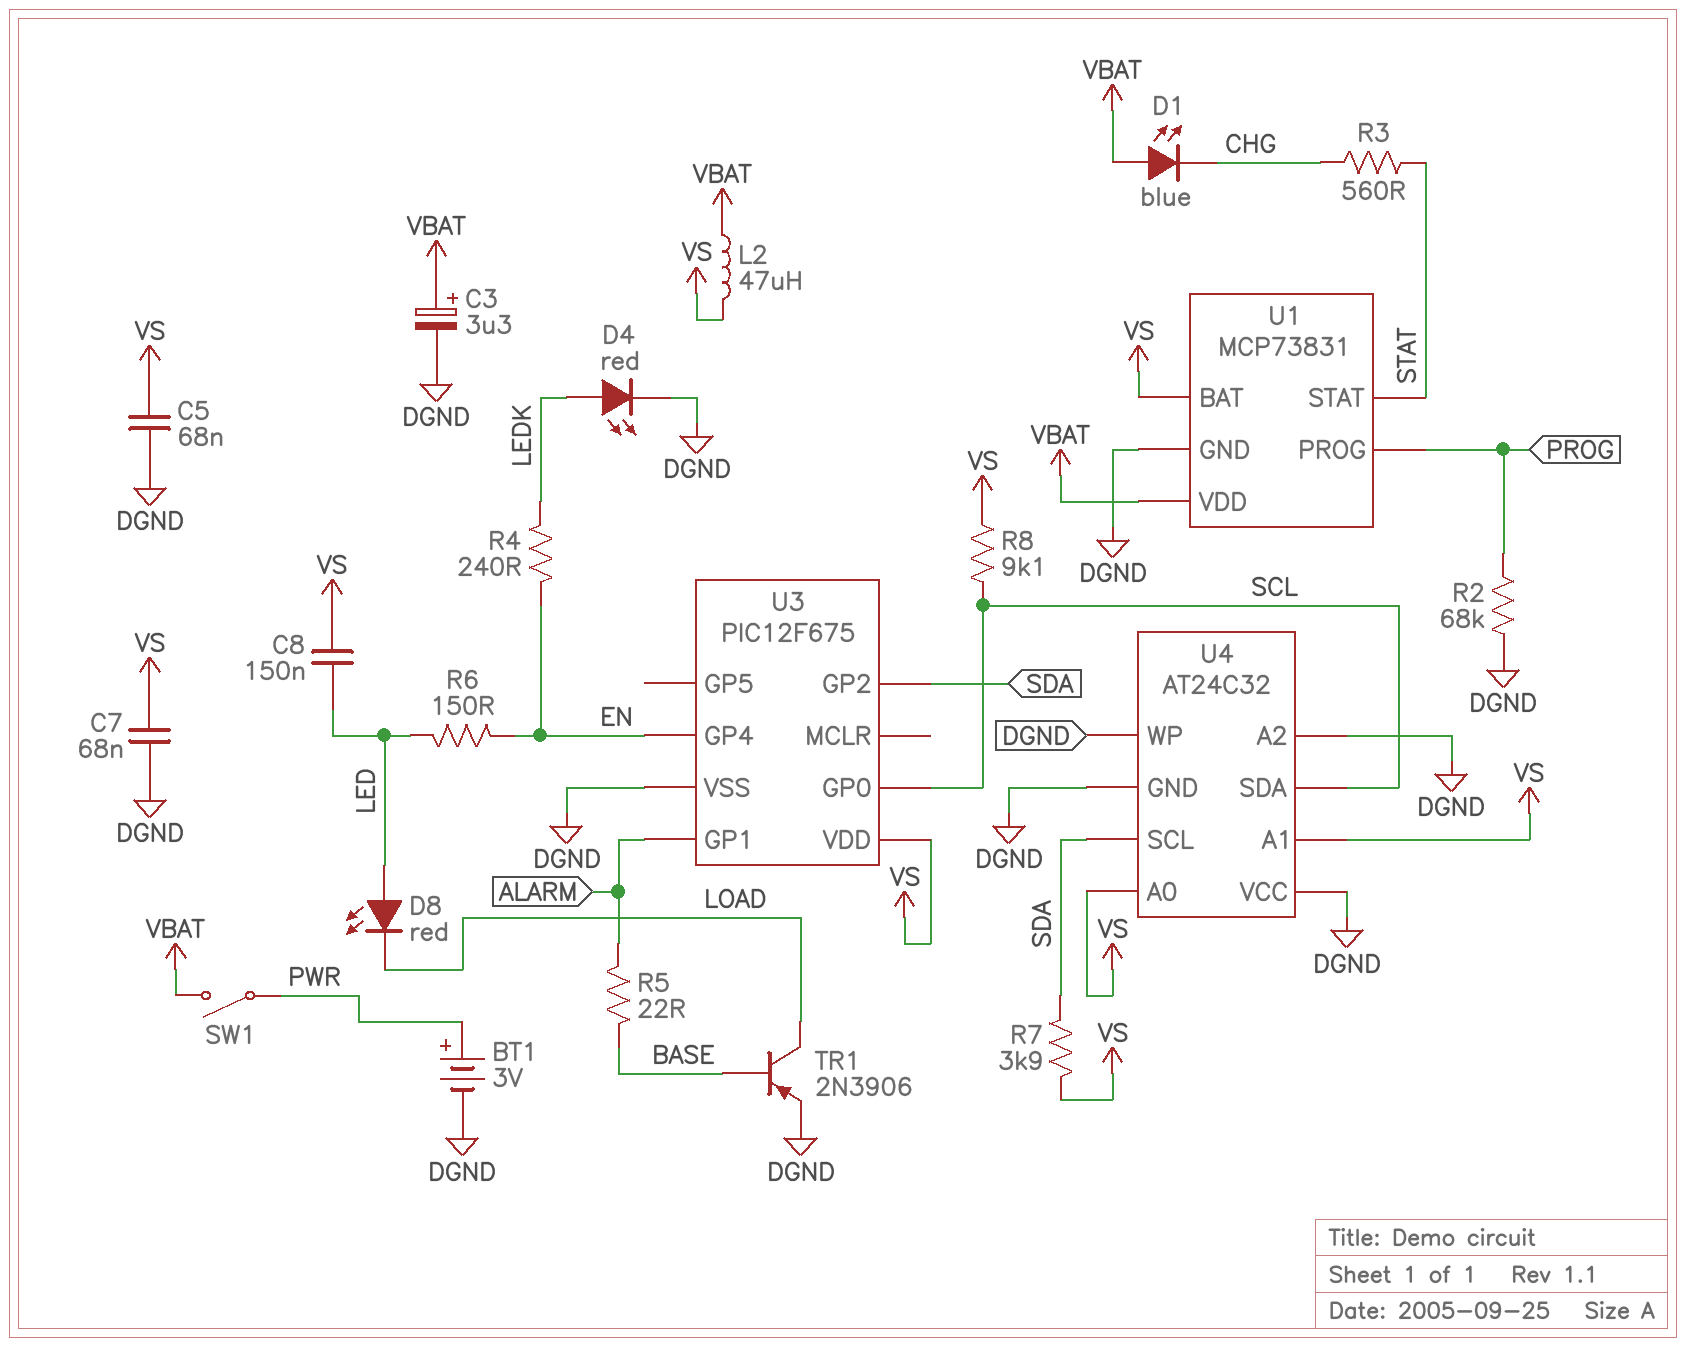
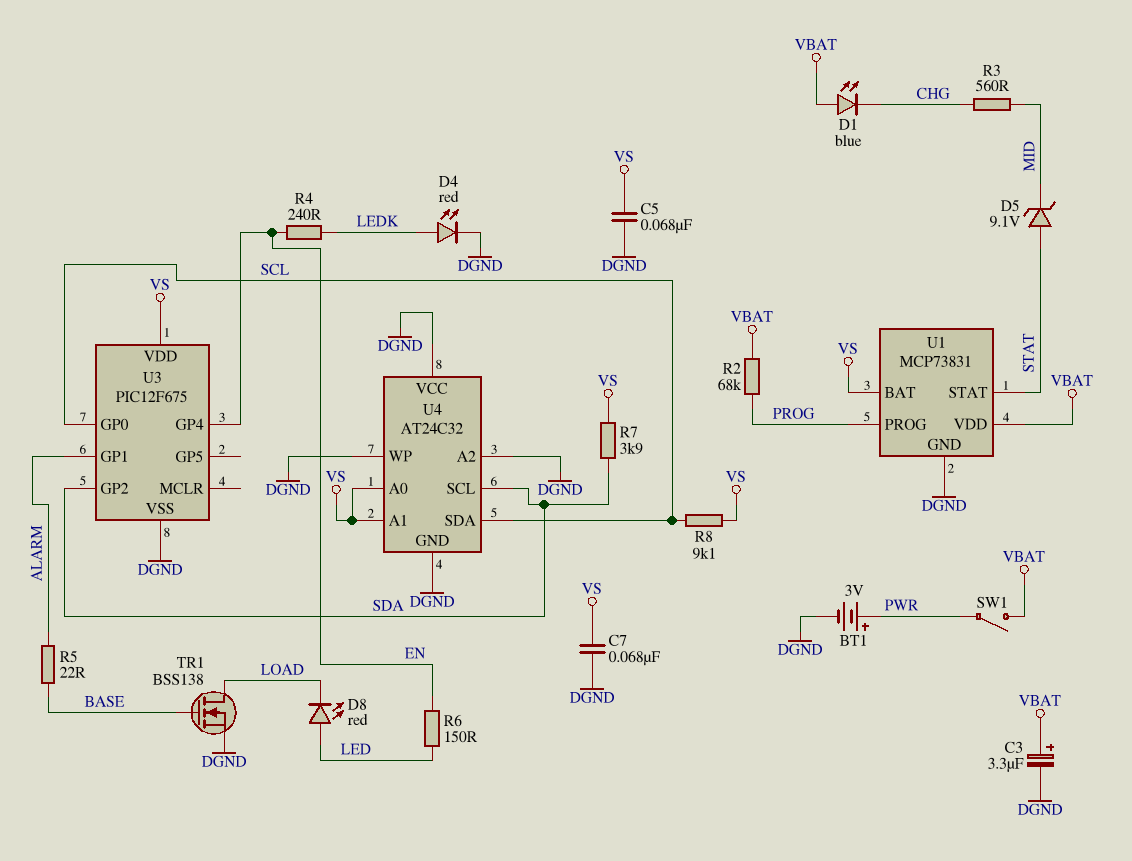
C8: 150nF (LED, VS) -> none
D5: none -> zener 9.1V (A STAT, K MID)
L2: 47uH (VBAT, VS) -> none
R2: 68k (DGND, PROG) -> 68k (PROG, VBAT)
R3: 560 (CHG, STAT) -> 560 (CHG, MID)
TR1: PNP 2N3906 (B BASE, C LOAD, E DGND) -> NMOS BSS138 (G BASE, D LOAD, S DGND)

